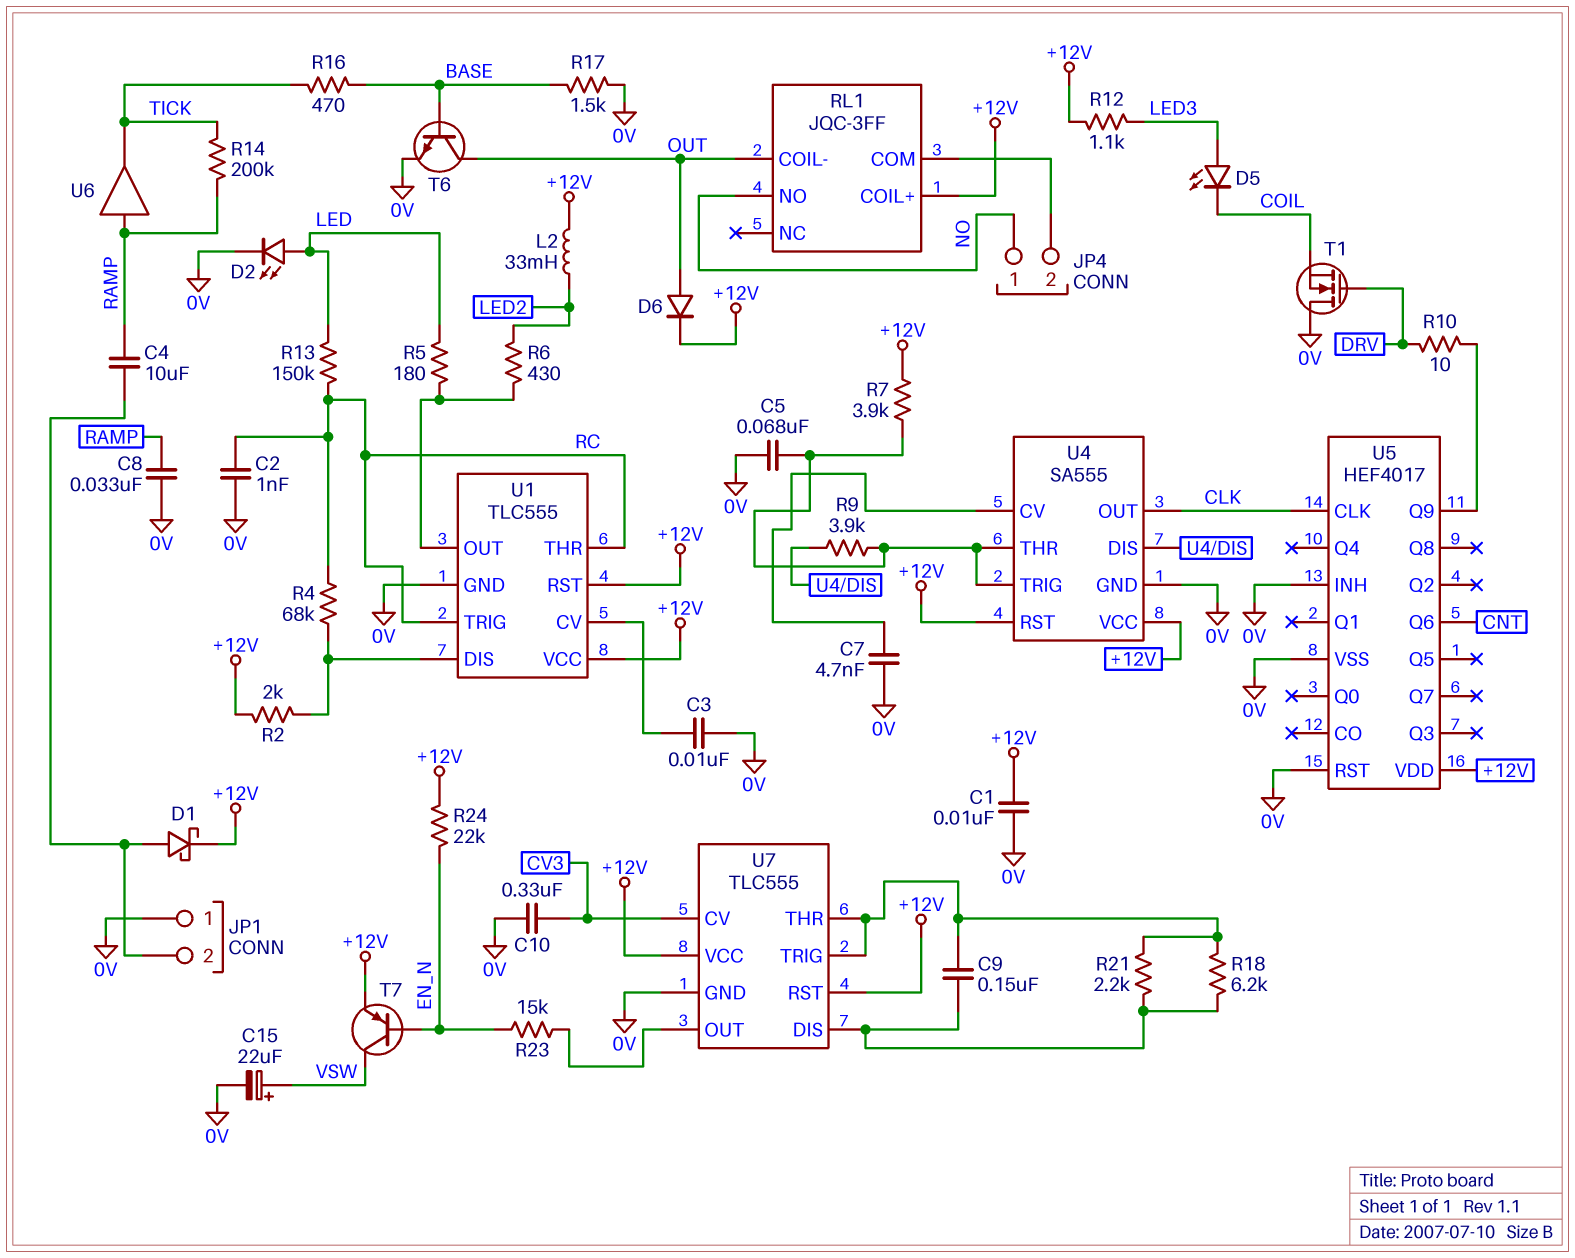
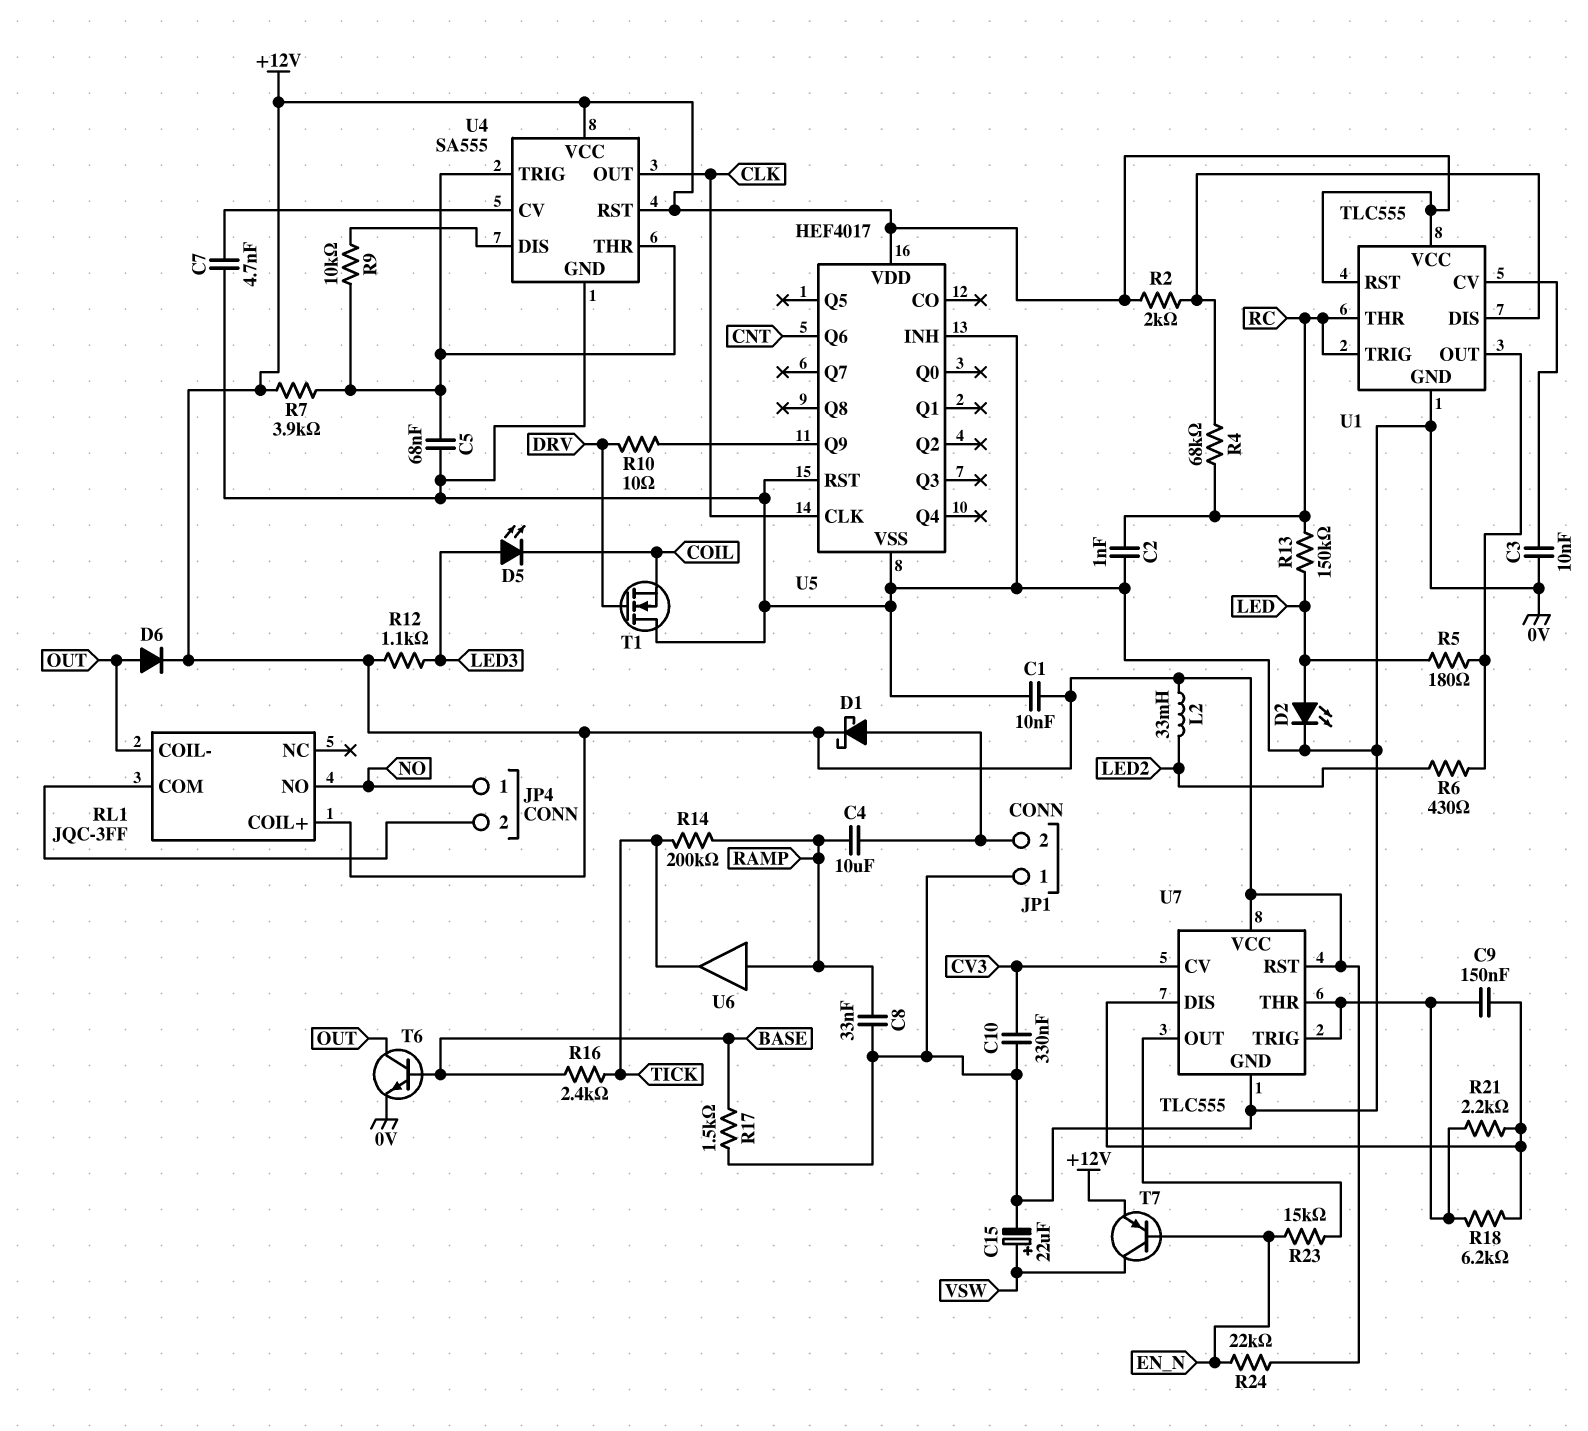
R9: 3.9k (U4/DIS, U4/THR) -> 10k (U4/DIS, U4/THR)
R16: 470 (BASE, TICK) -> 2.4k (BASE, TICK)

